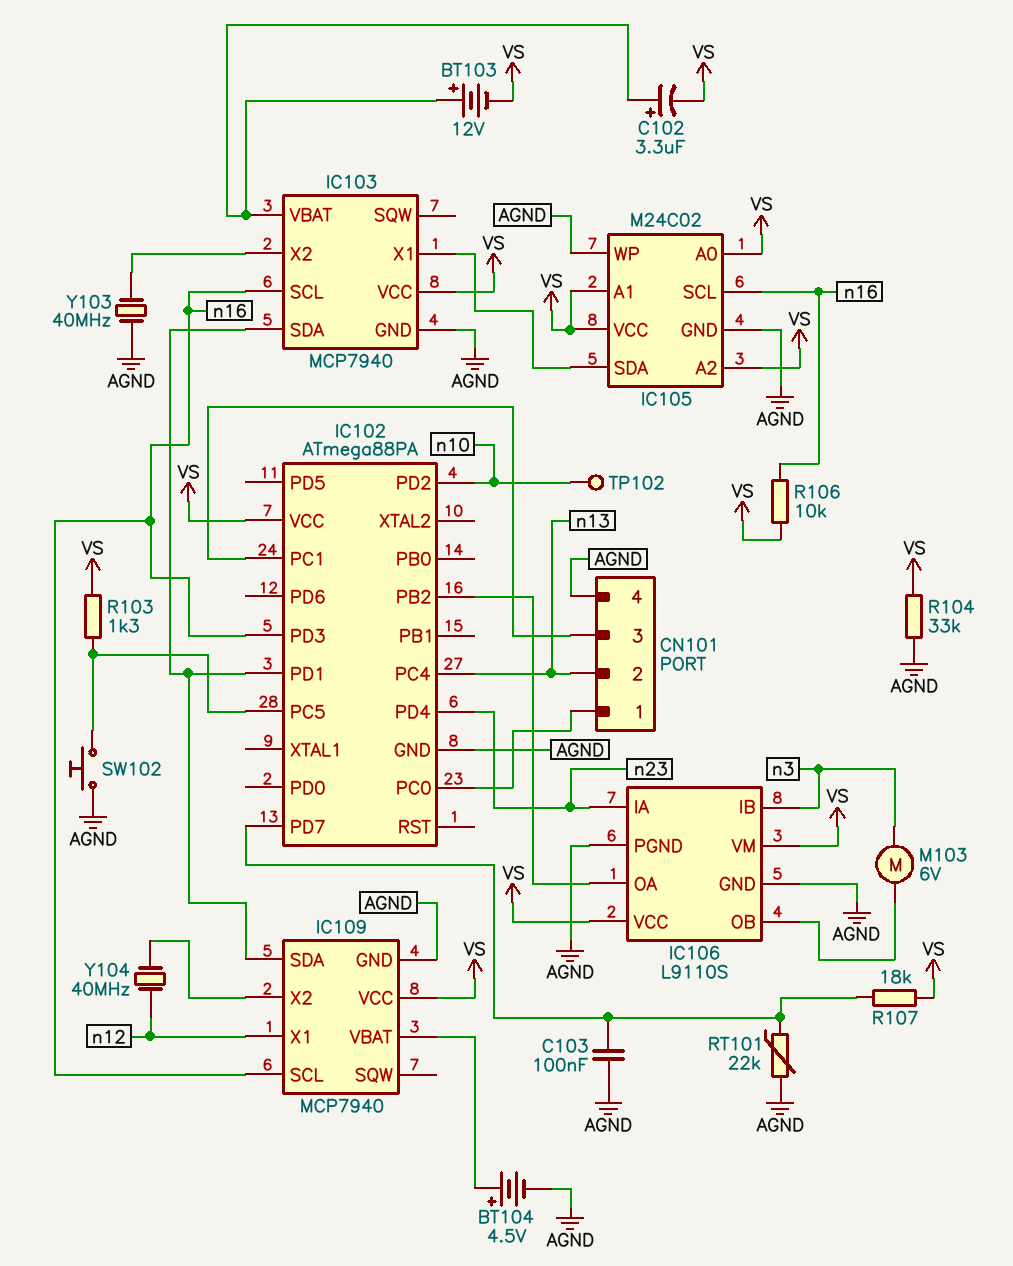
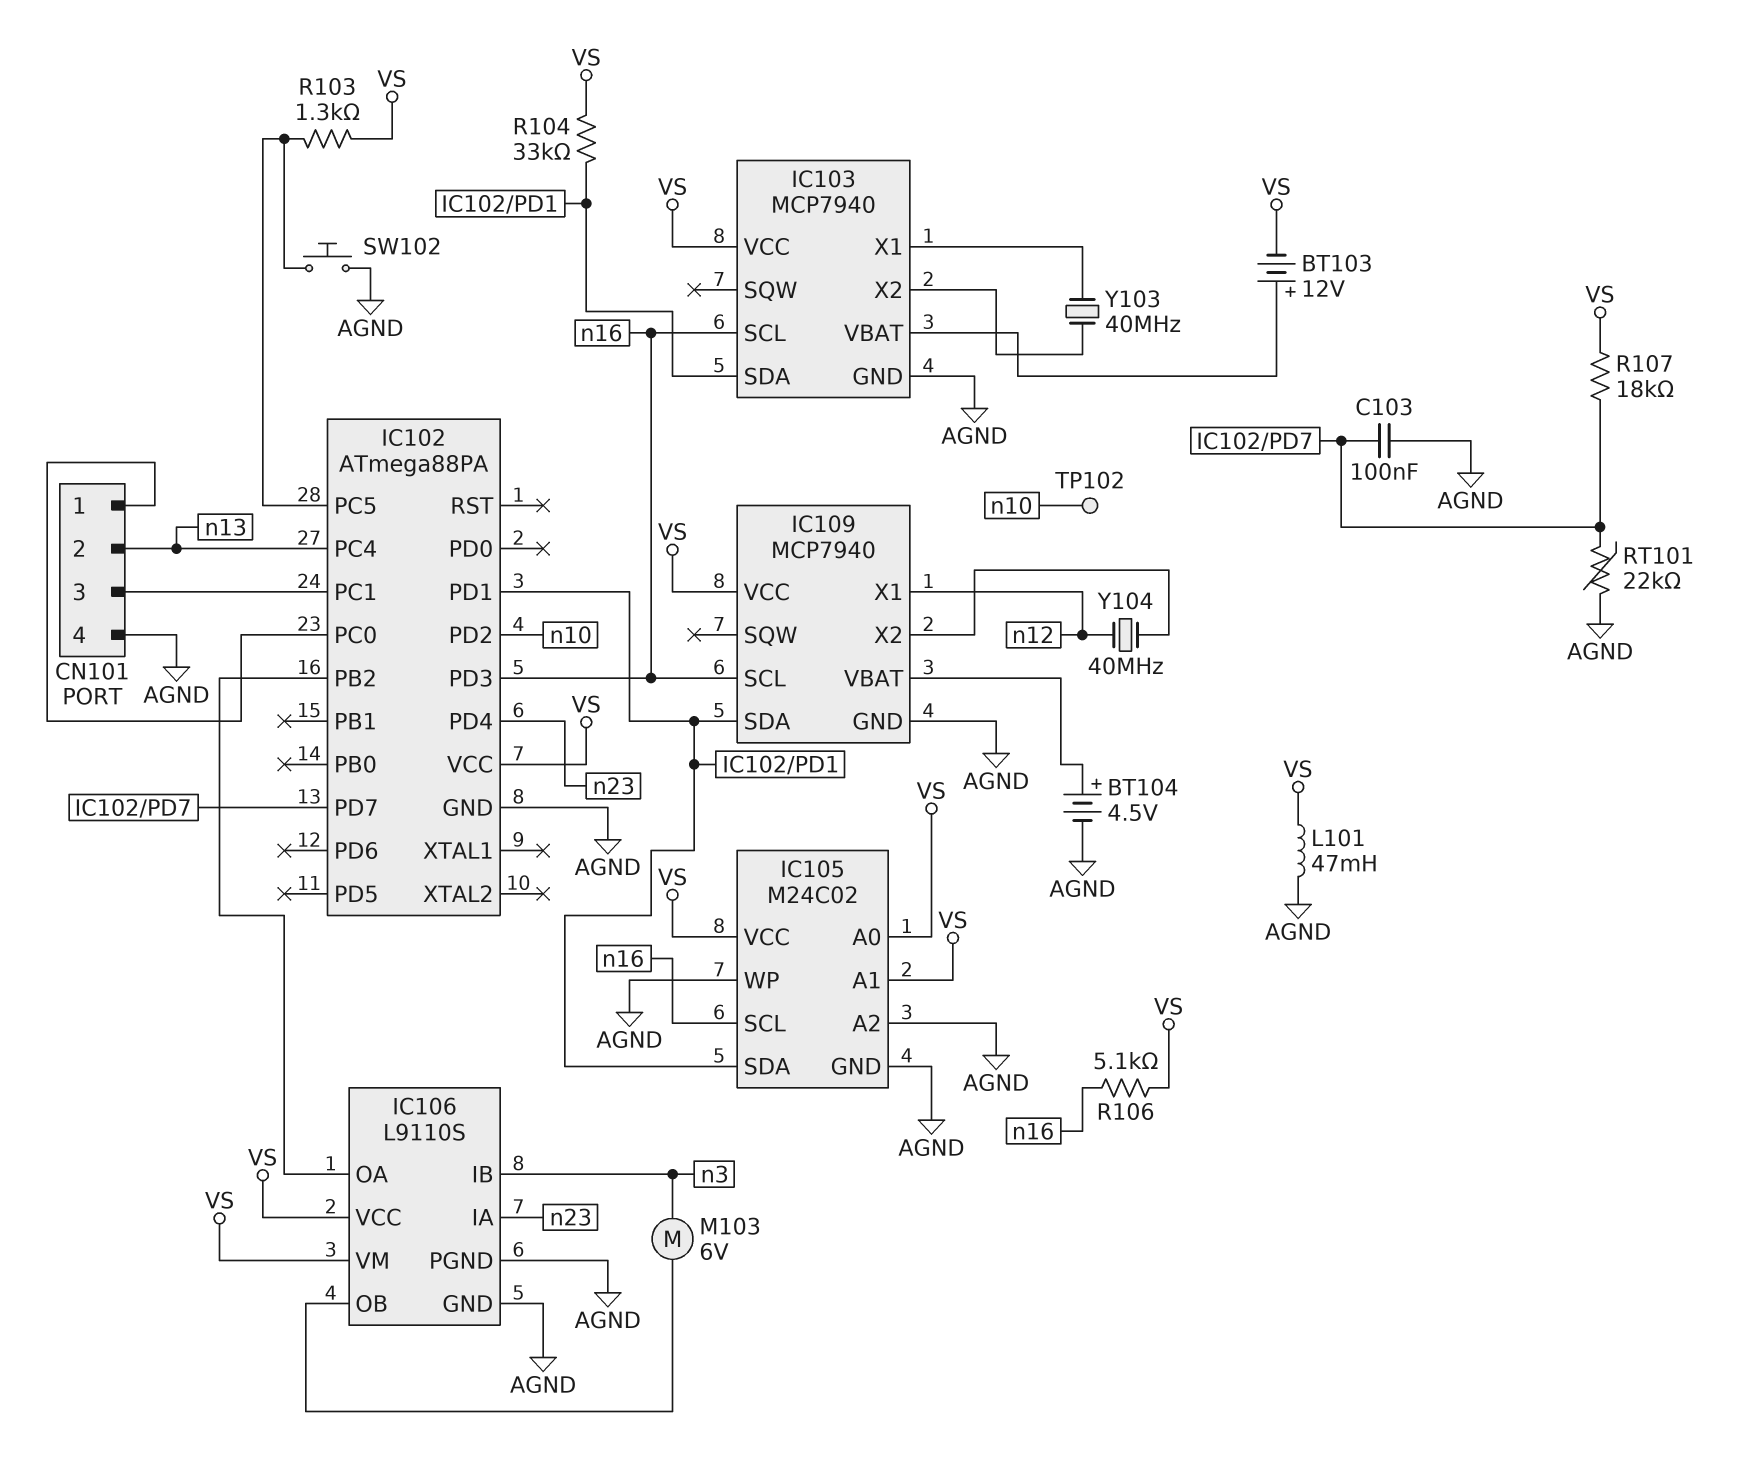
C102: 3.3uF (plus IC103/VBAT, minus VS) -> none
IC105 pin A2: VS -> AGND
IC105 pin SDA: IC103/X1 -> IC102/PD1
L101: none -> 47mH (AGND, VS)
R104: 33k (AGND, VS) -> 33k (IC102/PD1, VS)
R106: 10k (VS, n16) -> 5.1k (VS, n16)
Y103: 40MHz (AGND, IC103/X2) -> 40MHz (IC103/X1, IC103/X2)

